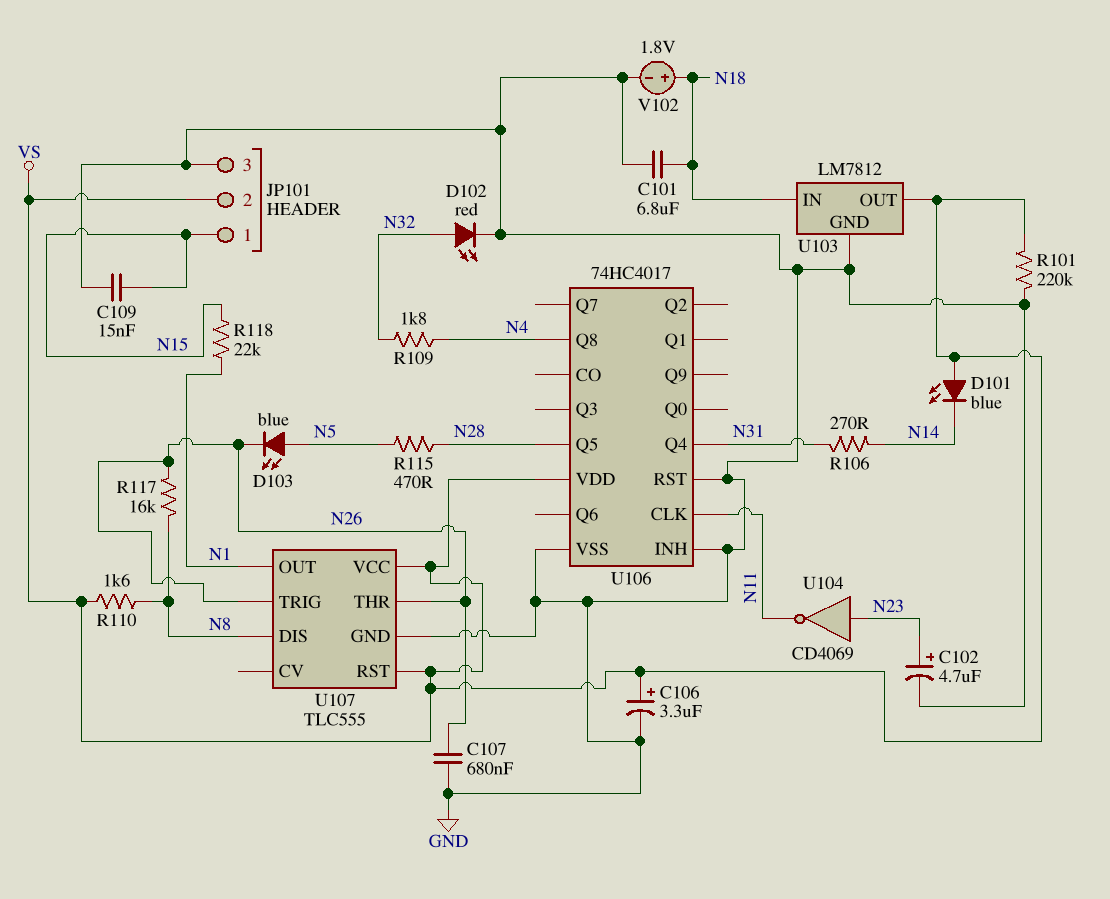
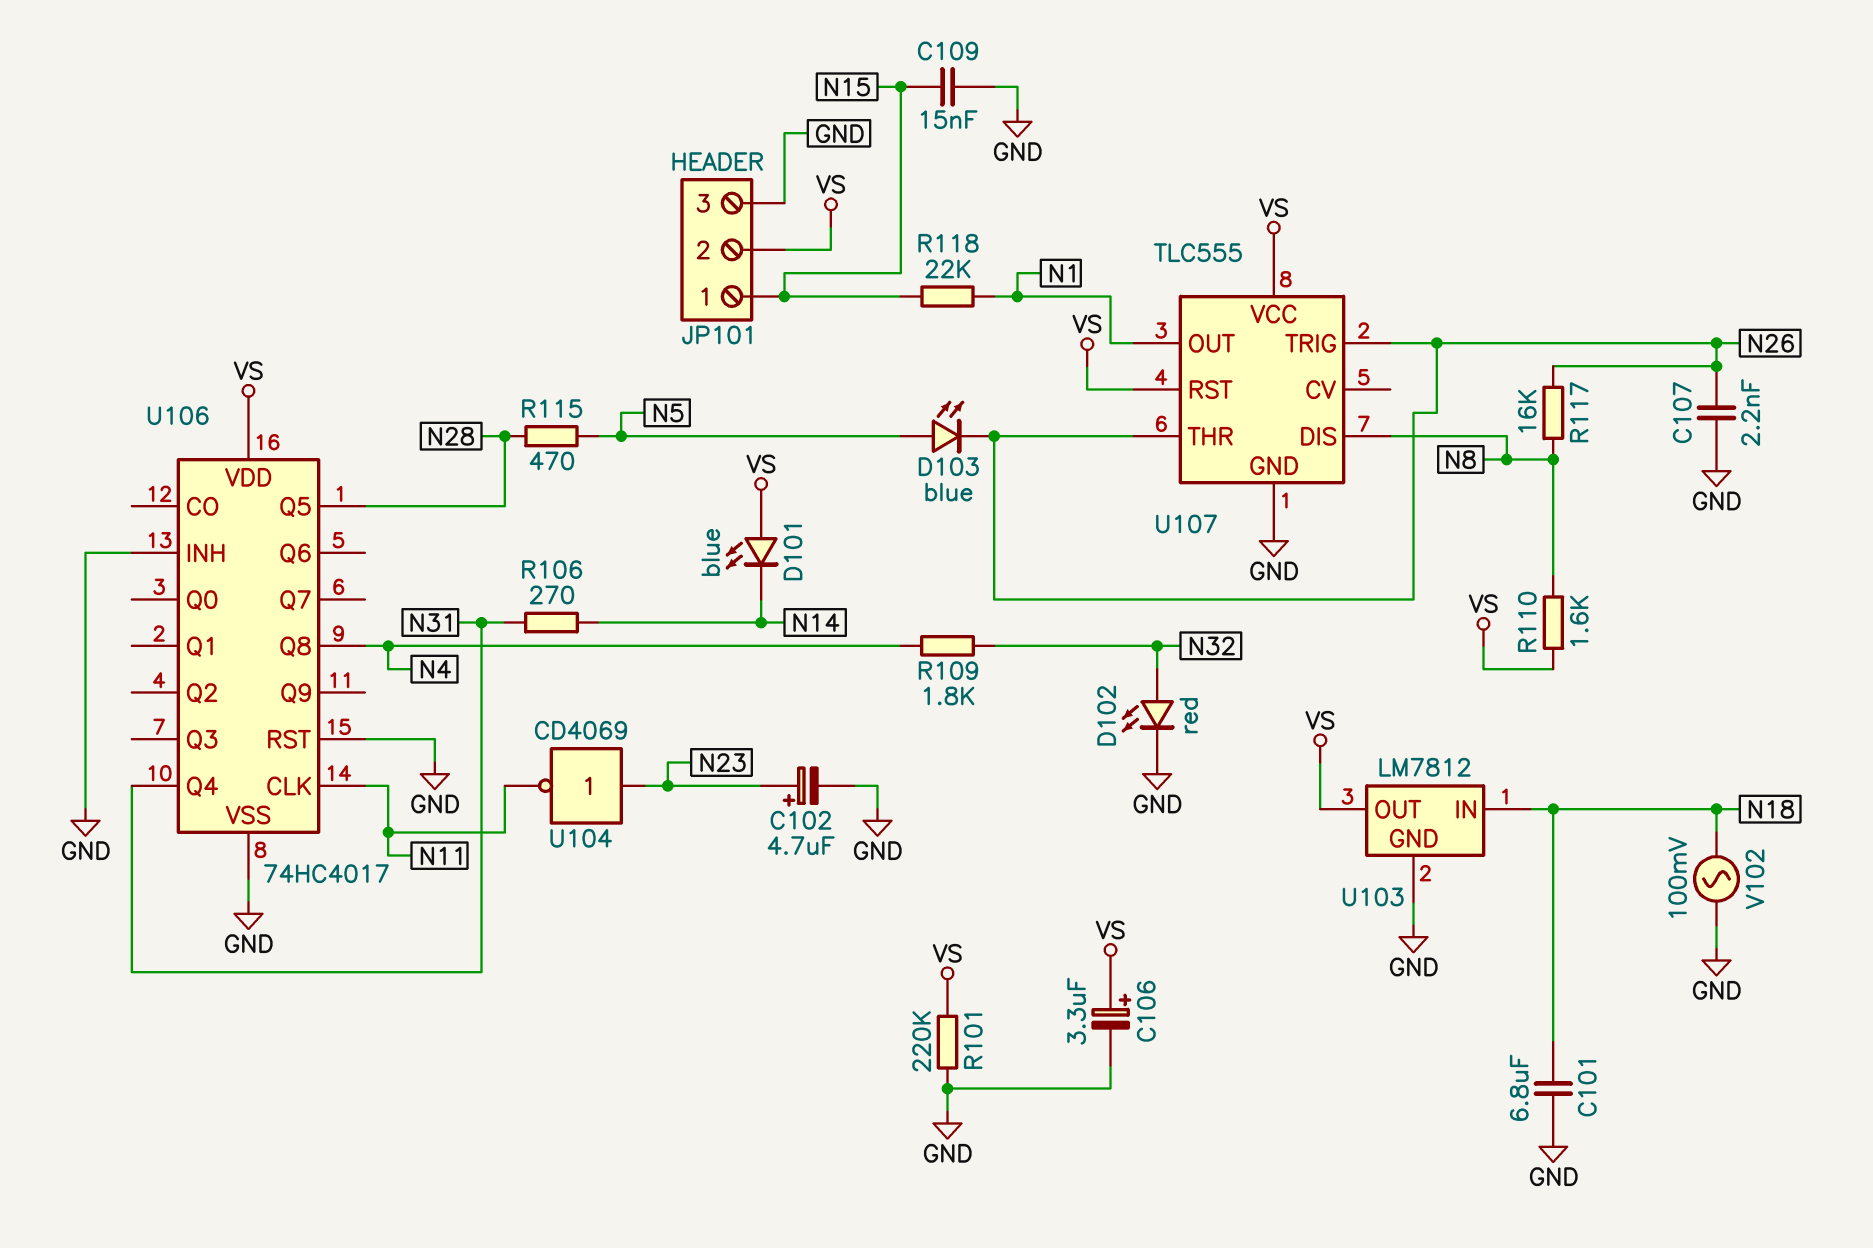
C107: 680nF (GND, N26) -> 2.2nF (GND, N26)
V102: 1.8V (plus N18, minus GND) -> AC 100mV (GND, N18)

